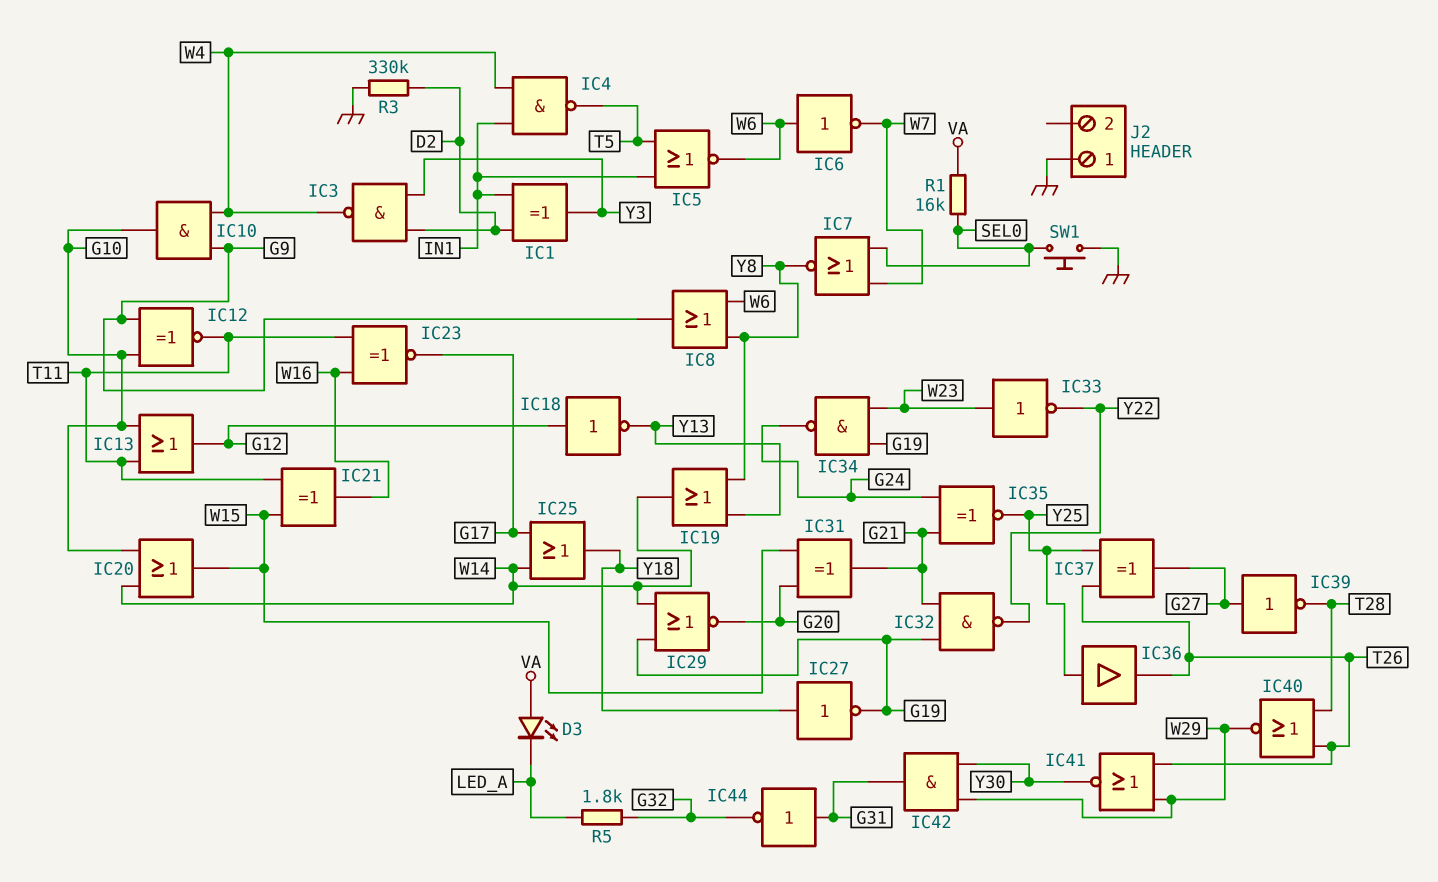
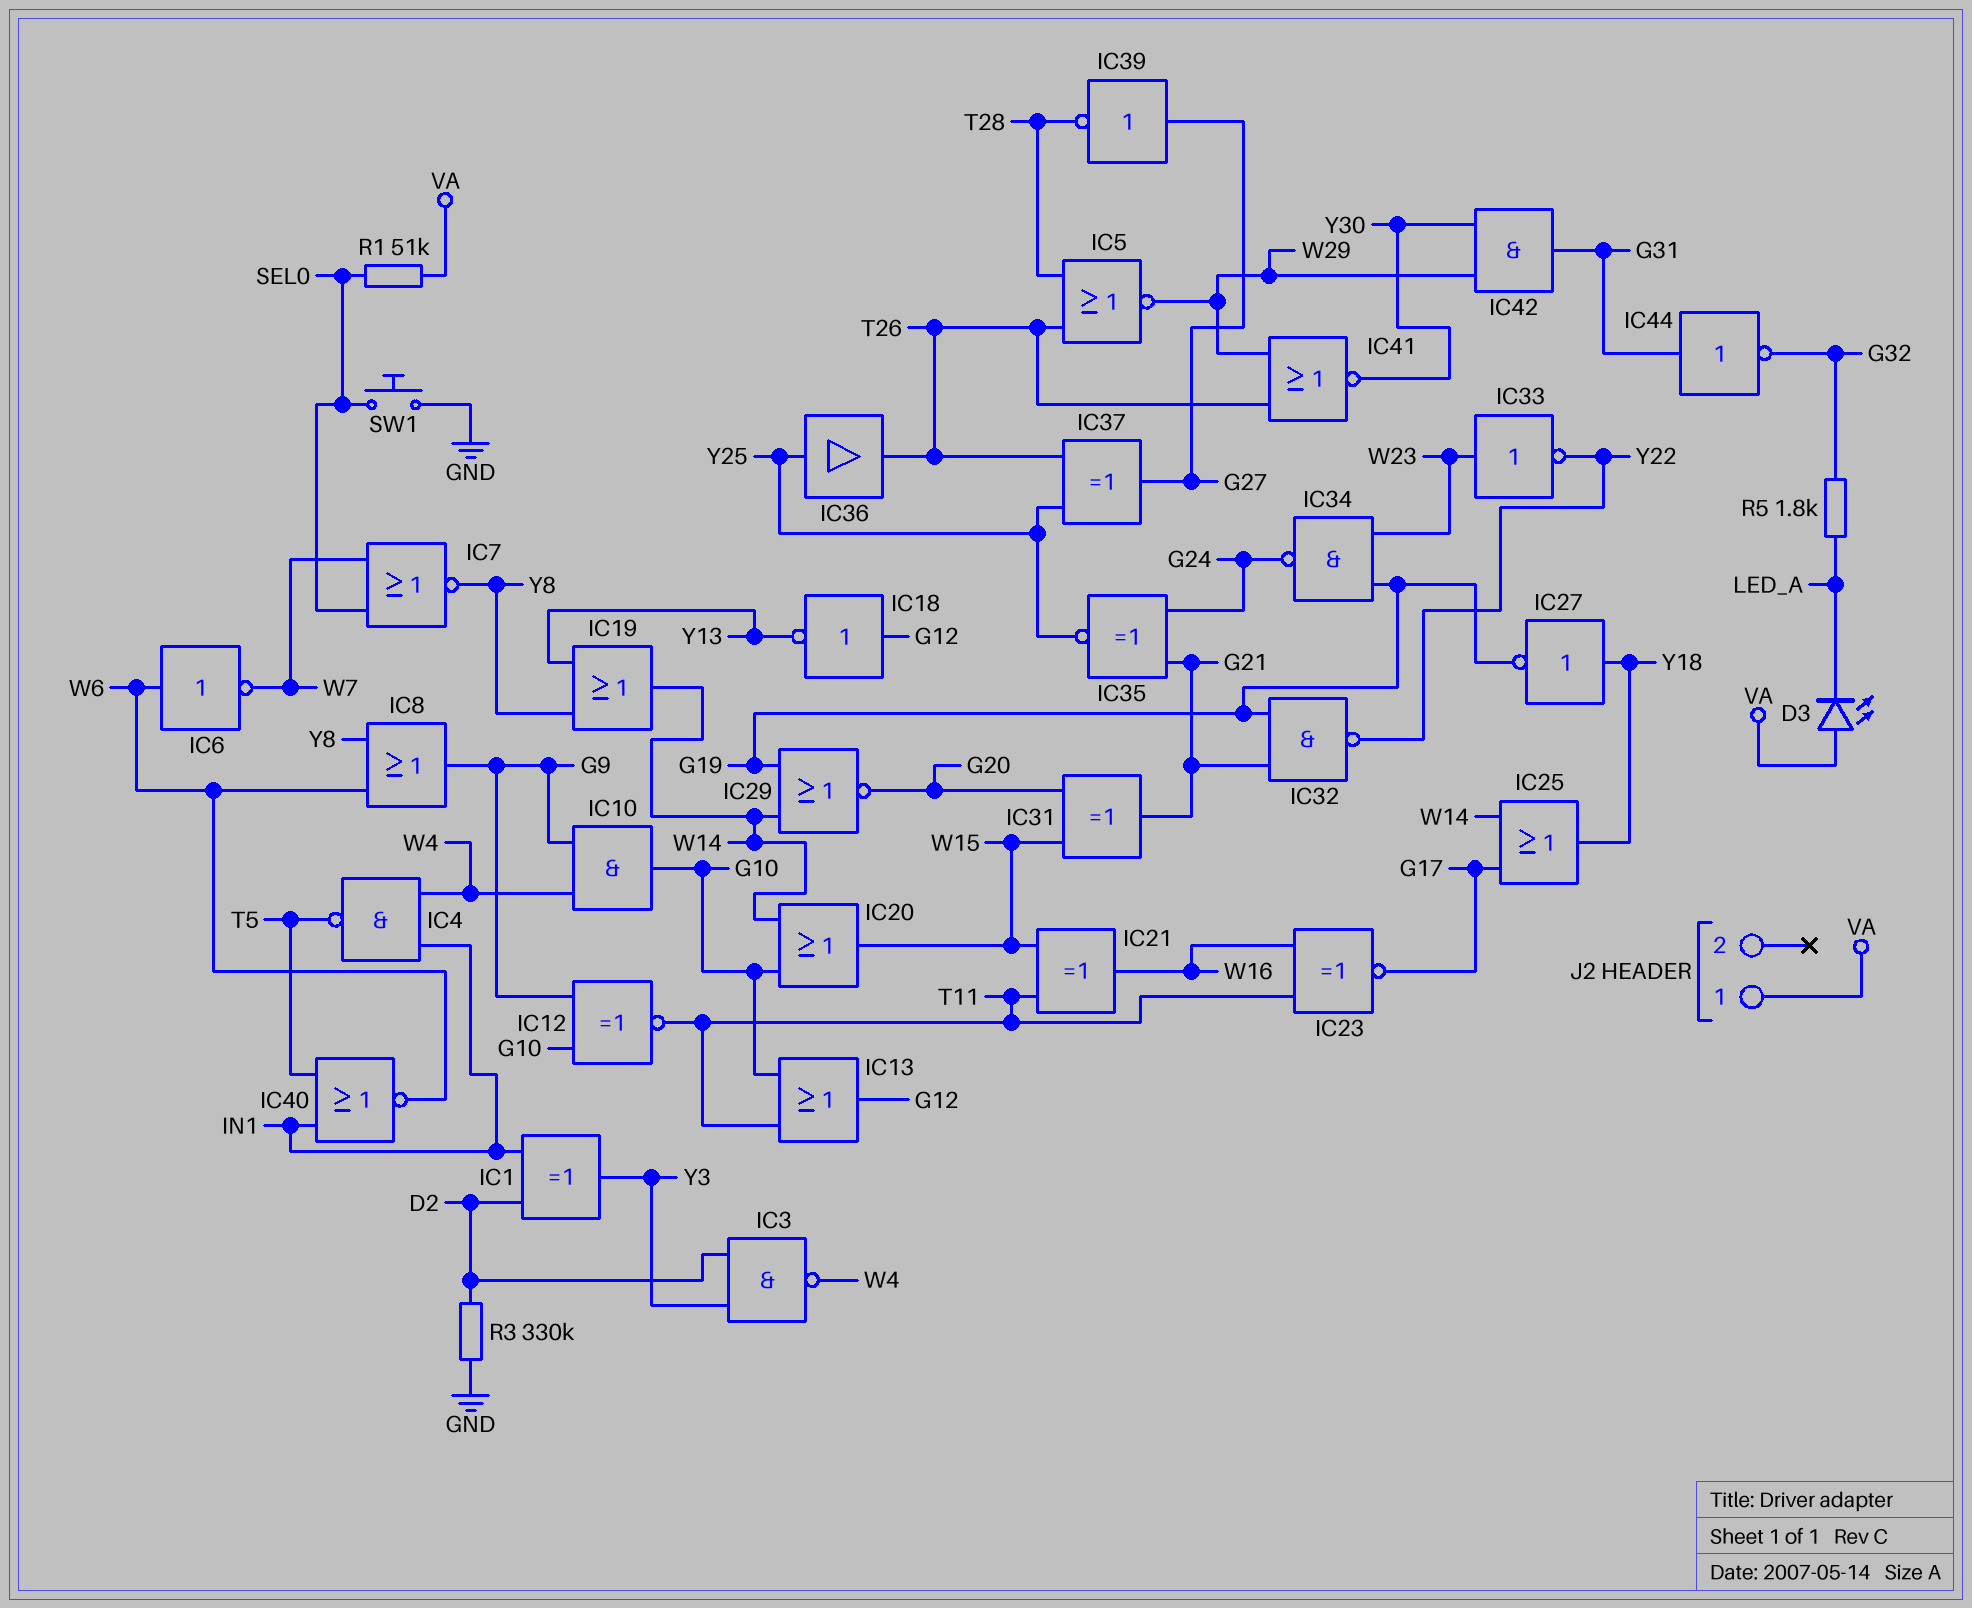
IC5: NOR (in IN1, in T5, out W6) -> NOR (in T26, in T28, out W29)
IC40: NOR (in T26, in T28, out W29) -> NOR (in IN1, in T5, out W6)
J2 pin 1: GND -> VA
R1: 16k (SEL0, VA) -> 51k (SEL0, VA)

